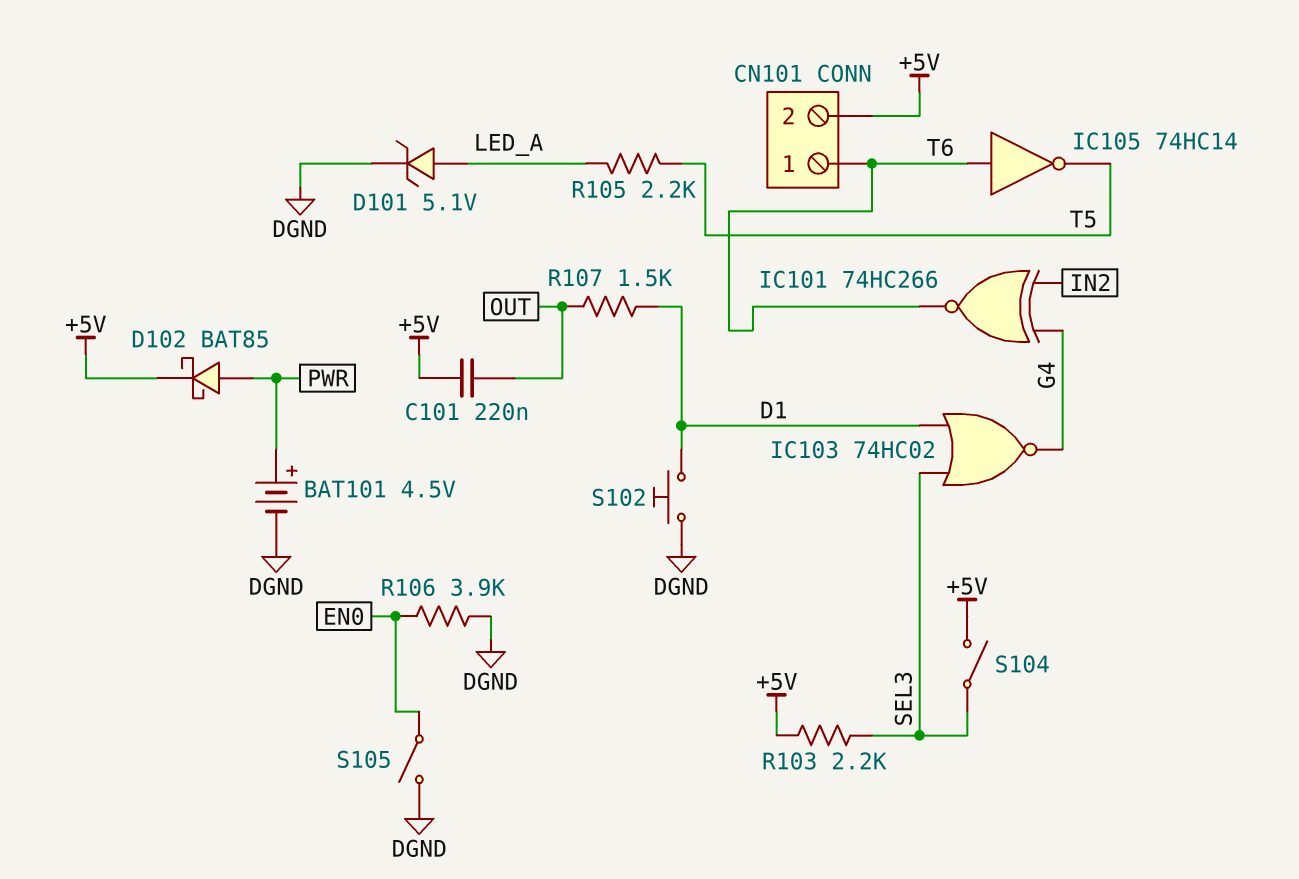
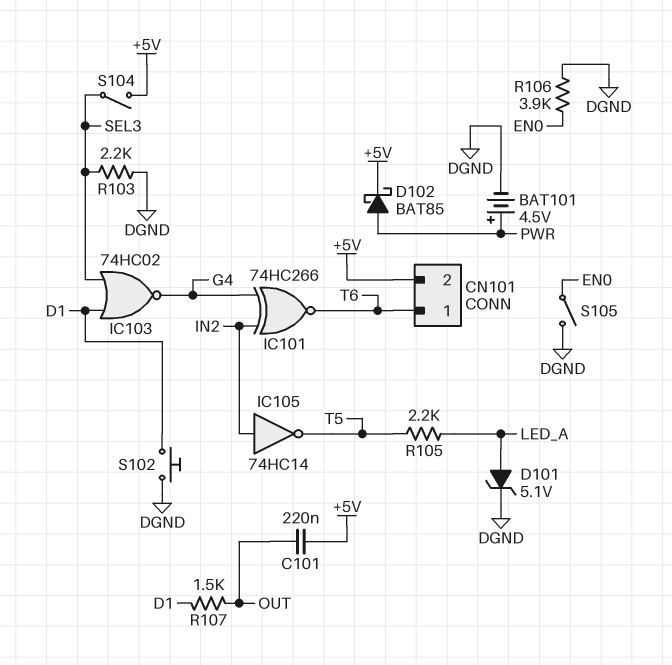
IC105: NOT 74HC14 (in T6, out T5) -> NOT 74HC14 (in IN2, out T5)
R103: 2.2k (+5V, SEL3) -> 2.2k (DGND, SEL3)

